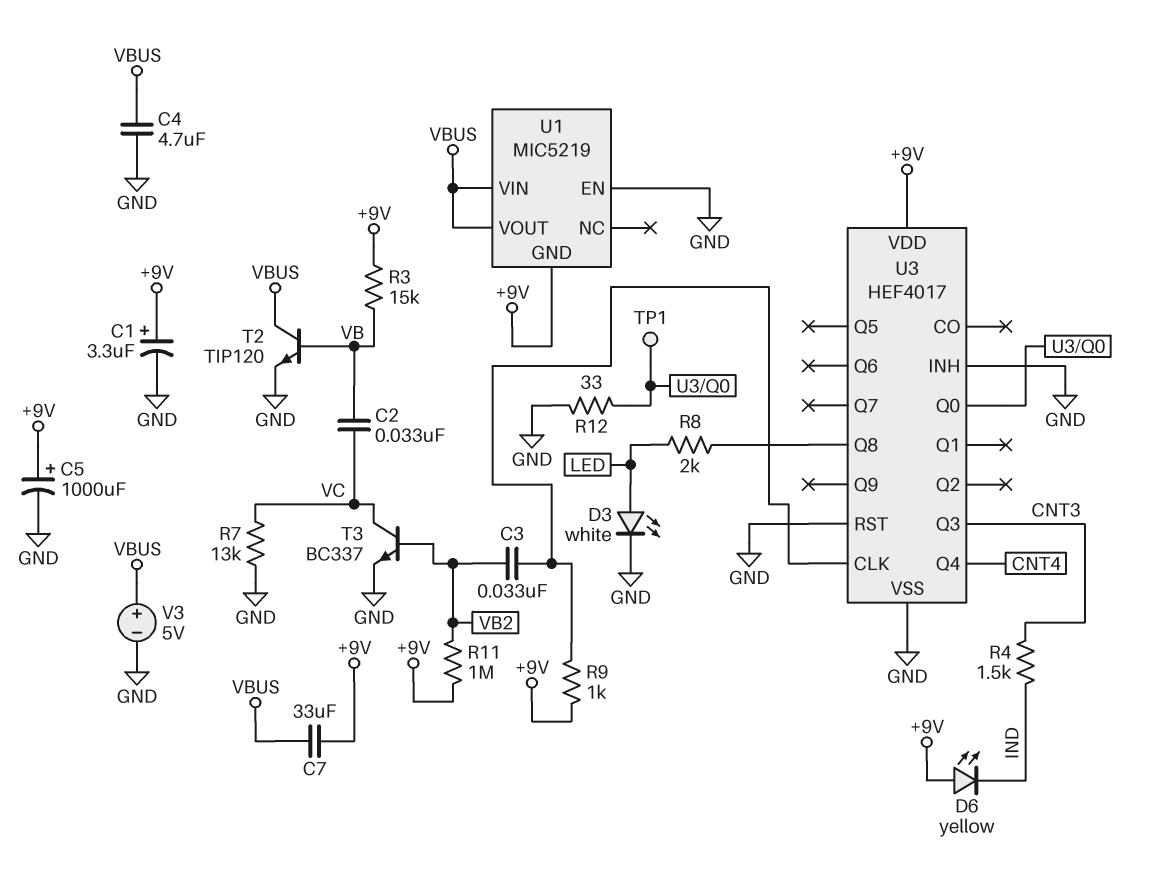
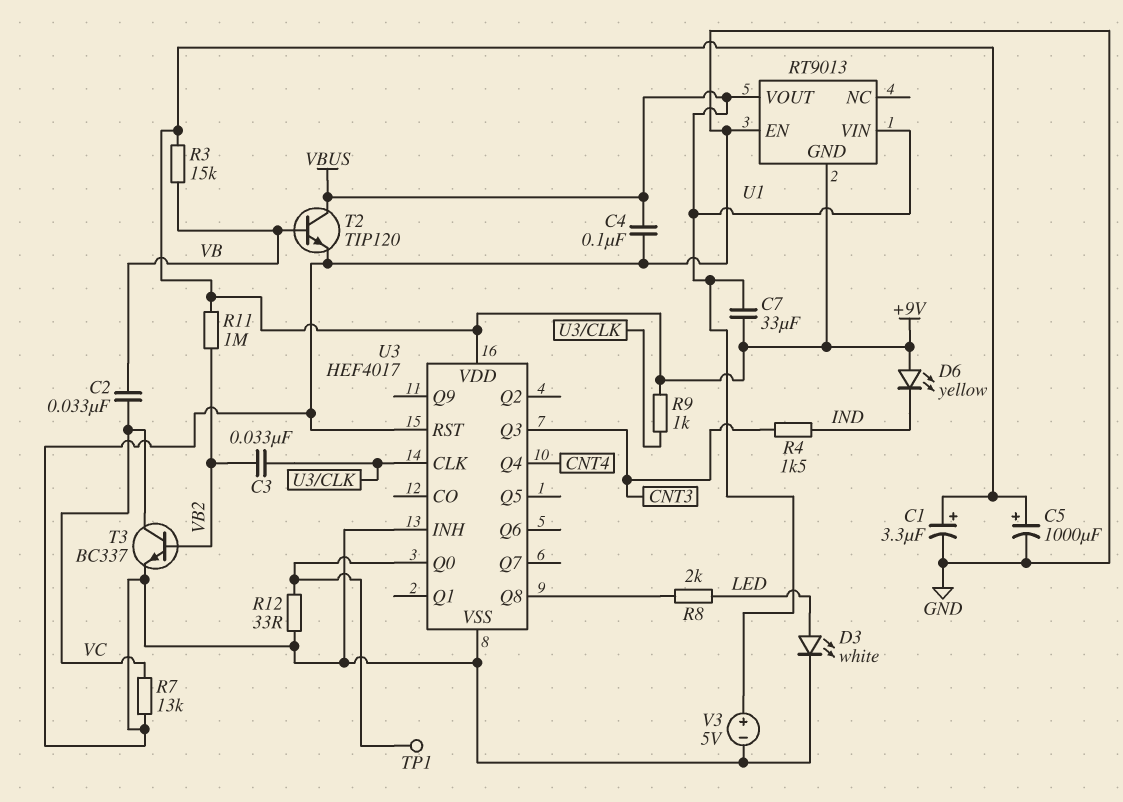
C4: 4.7uF (GND, VBUS) -> 100nF (GND, VBUS)
U1: MIC5219 -> RT9013

